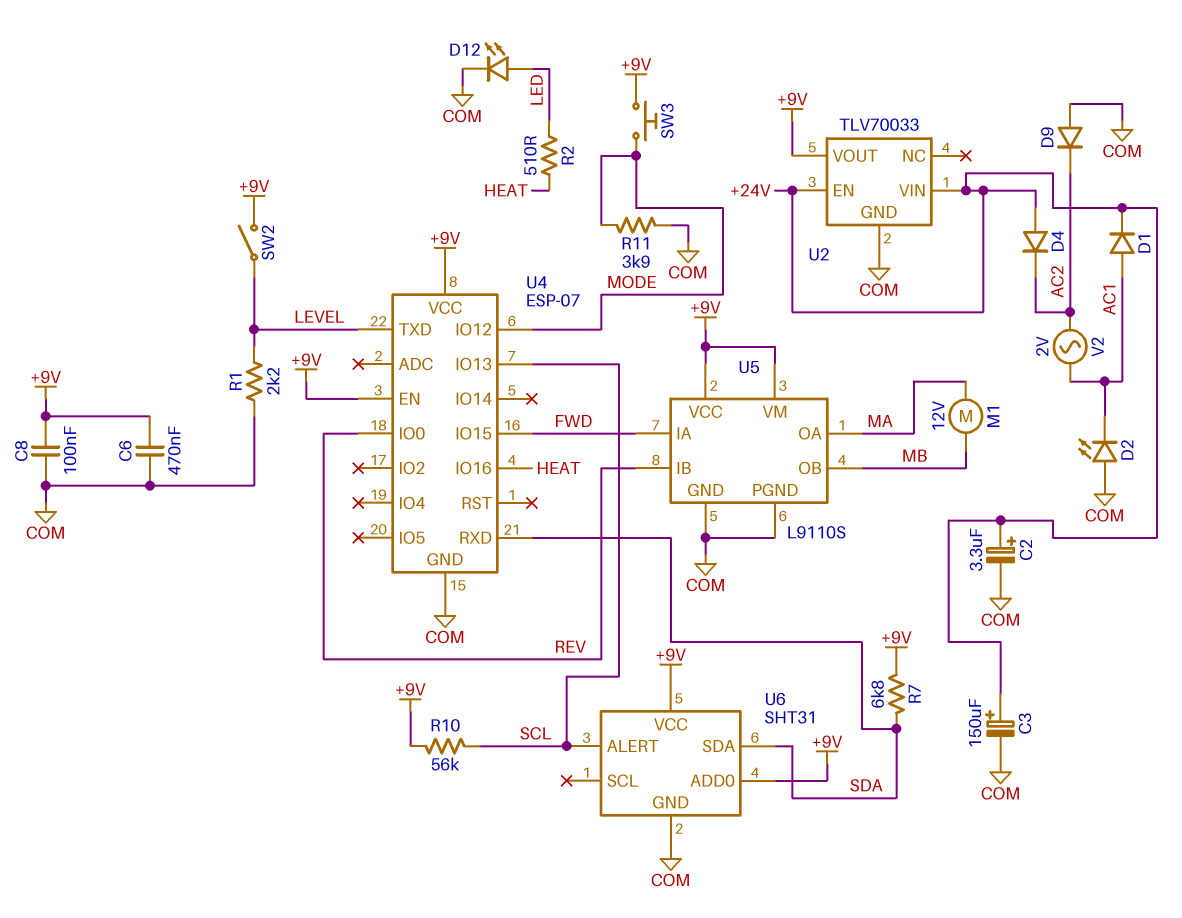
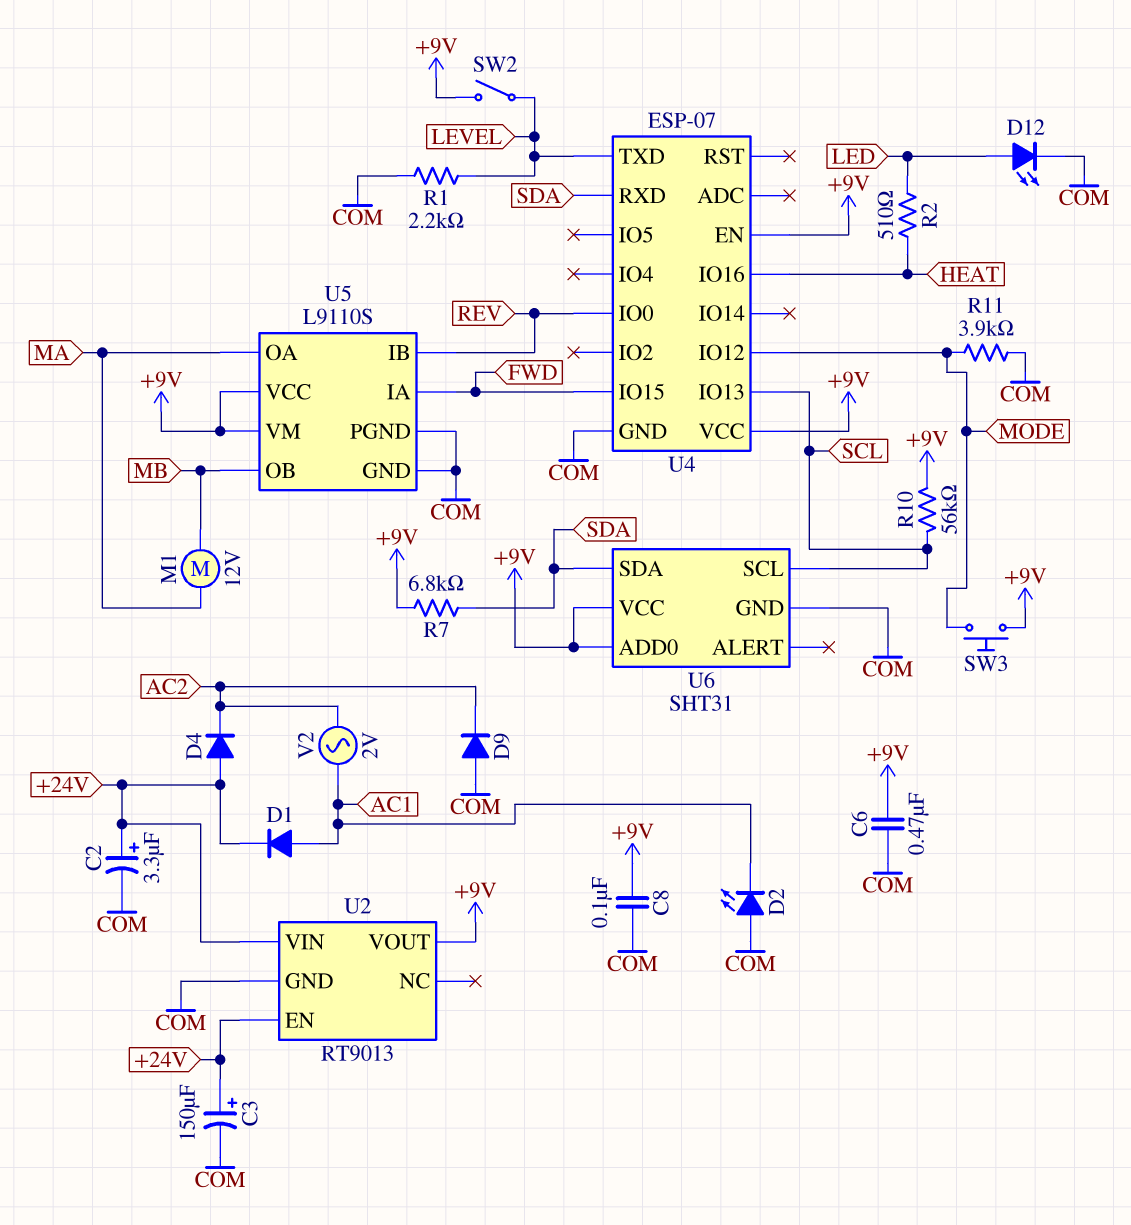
U2: TLV70033 -> RT9013
U6 pin ALERT: SCL -> none
U6 pin SCL: none -> SCL

